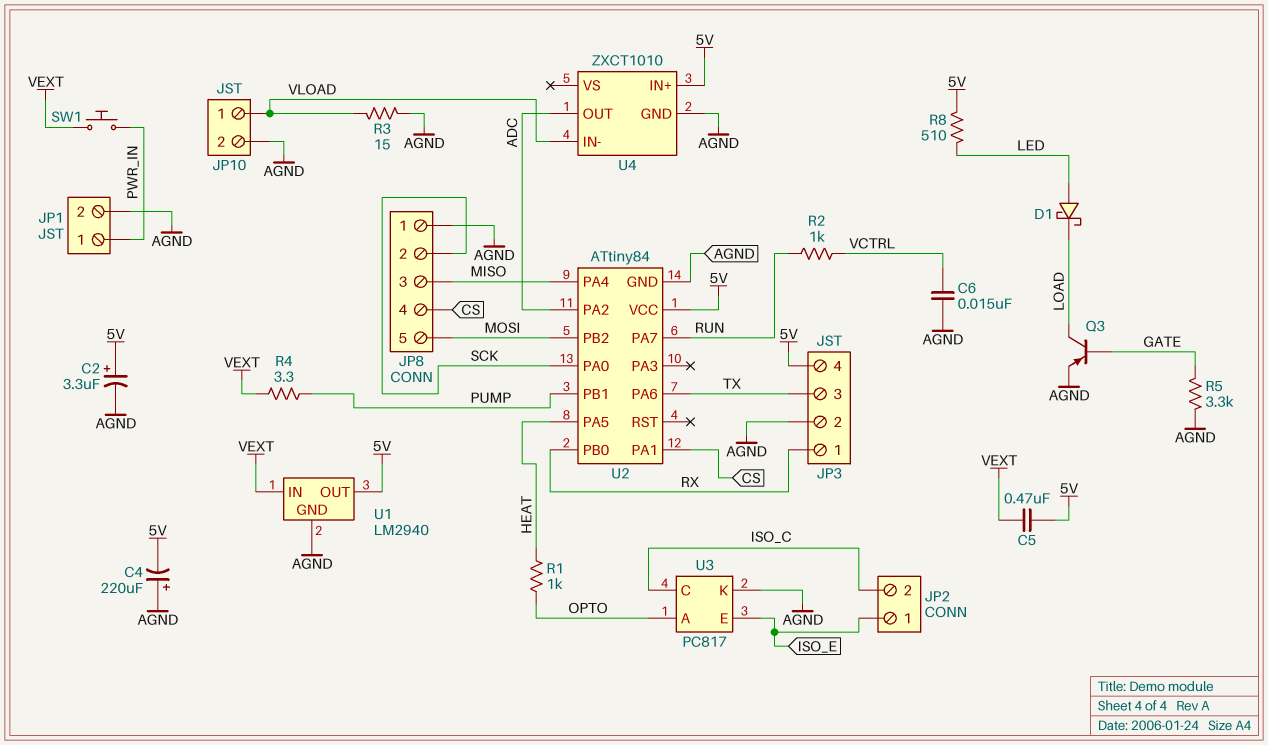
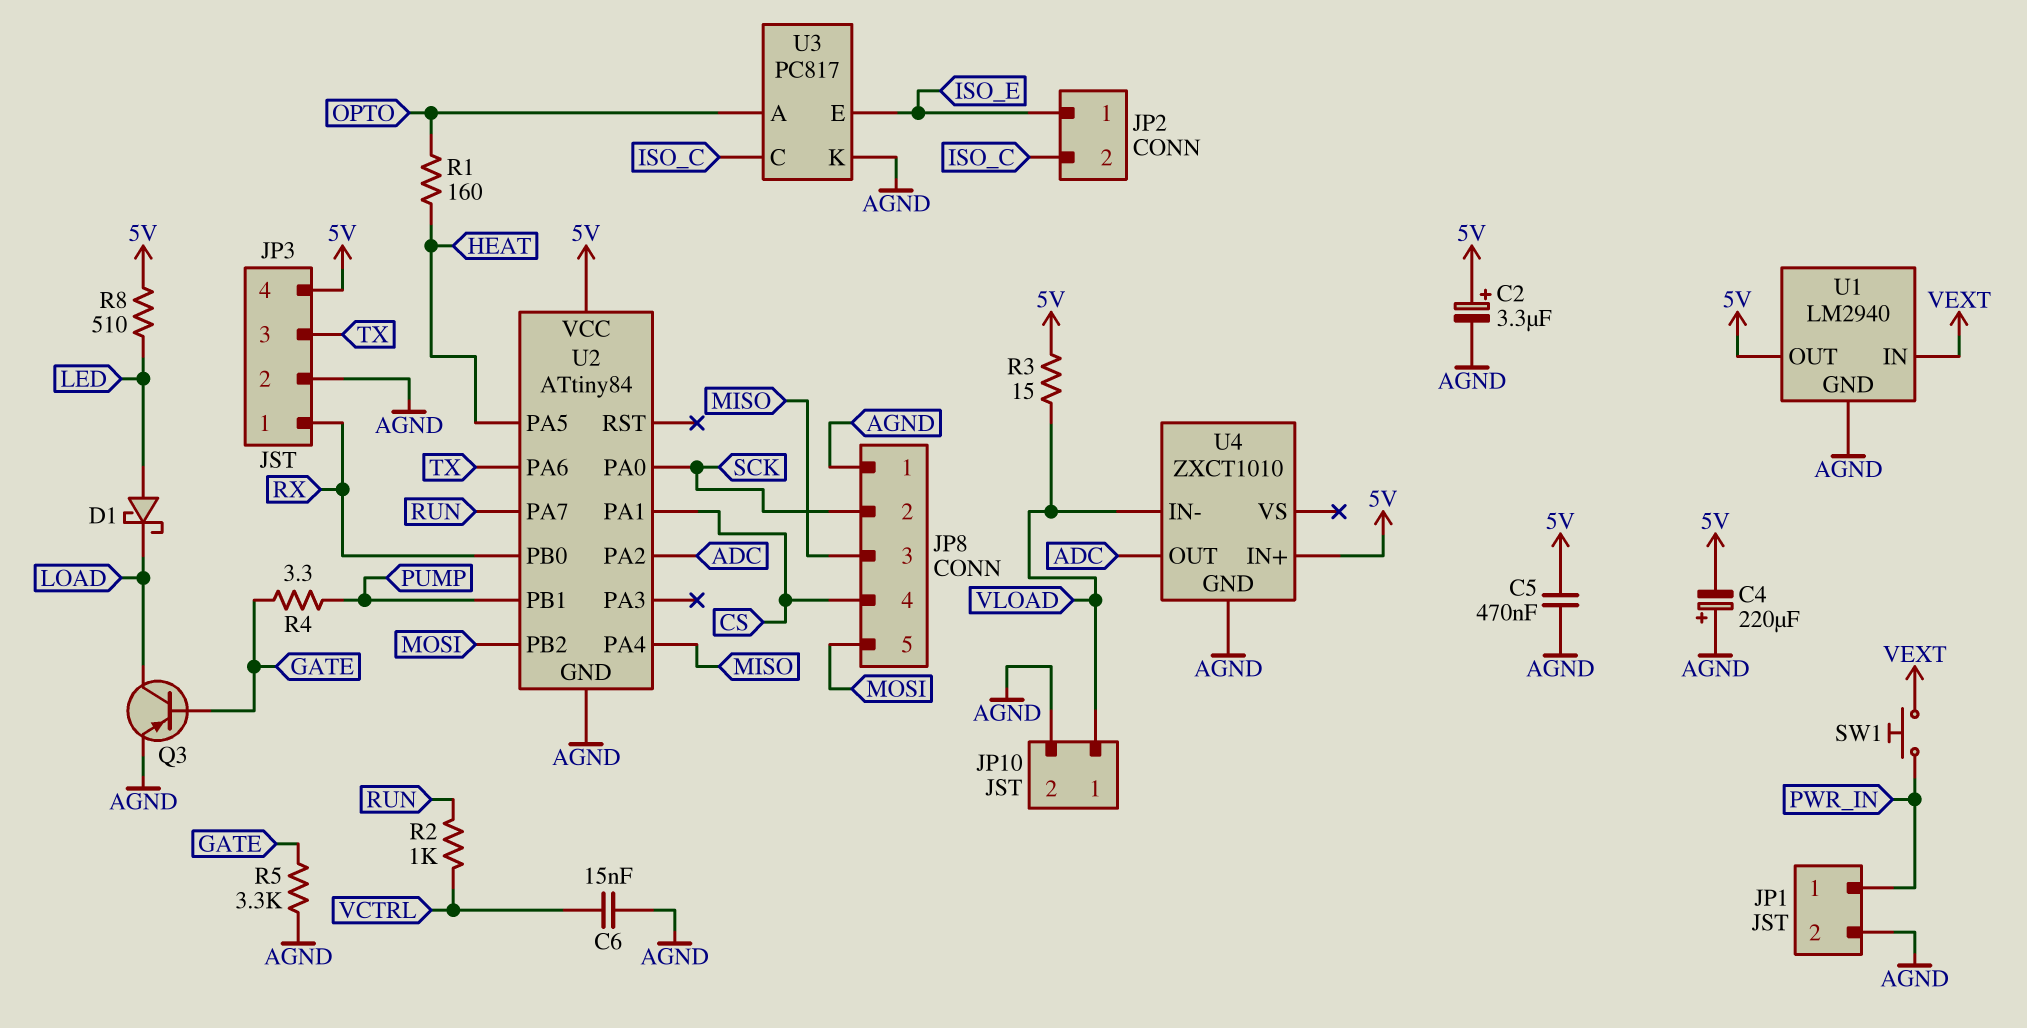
C5: 470nF (5V, VEXT) -> 470nF (5V, AGND)
R1: 1k (HEAT, OPTO) -> 160 (HEAT, OPTO)
R3: 15 (AGND, VLOAD) -> 15 (5V, VLOAD)
R4: 3.3 (PUMP, VEXT) -> 3.3 (GATE, PUMP)

